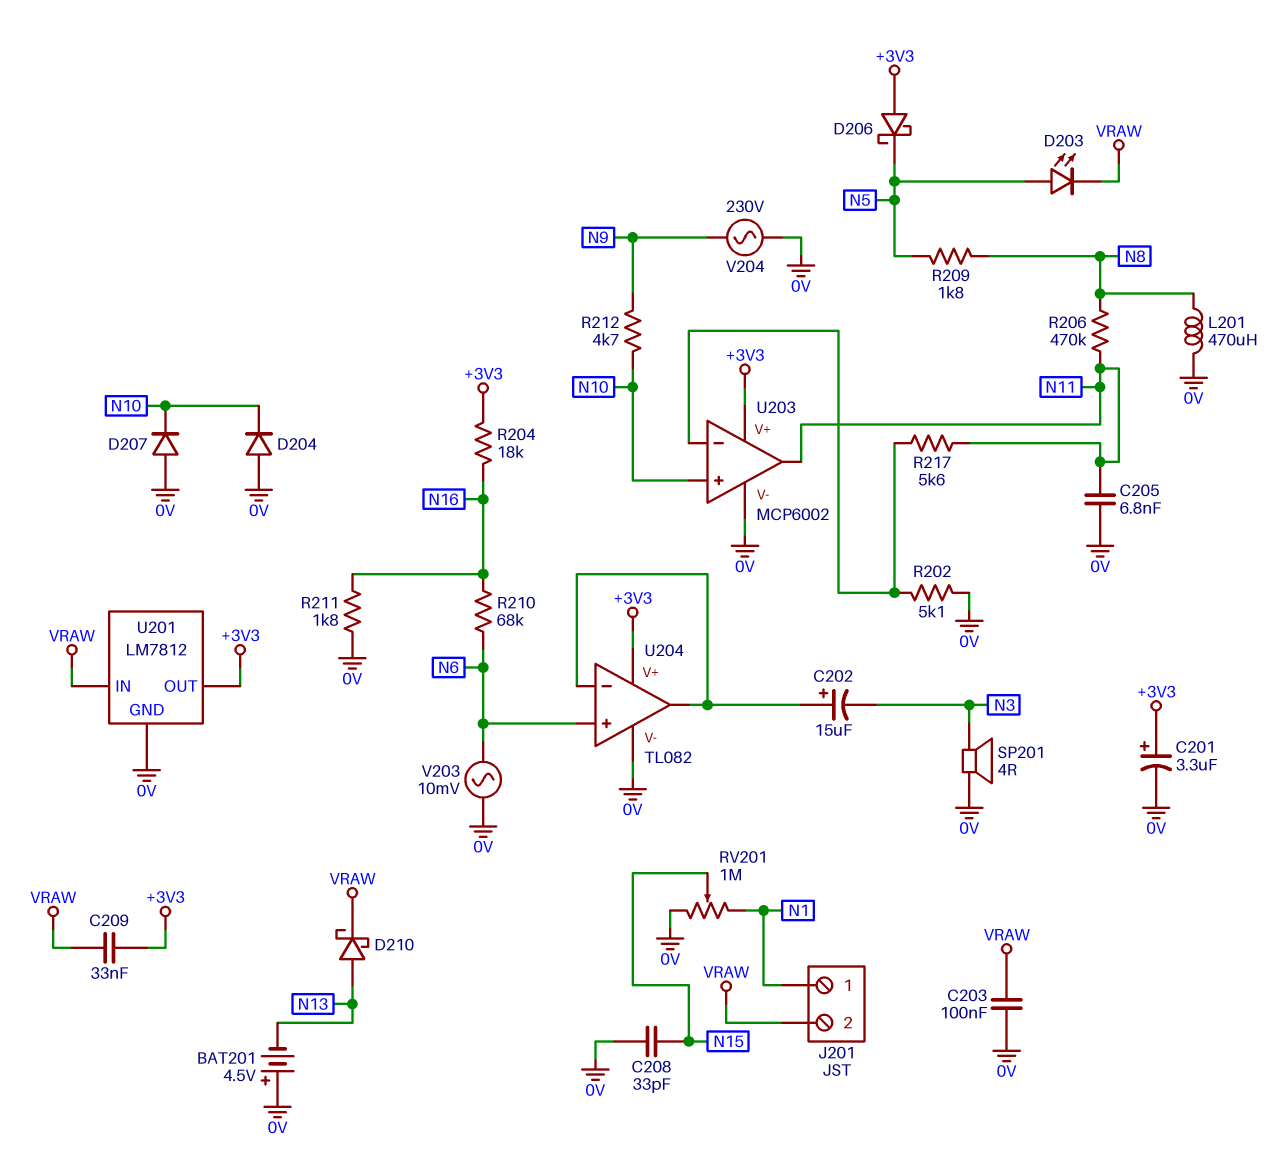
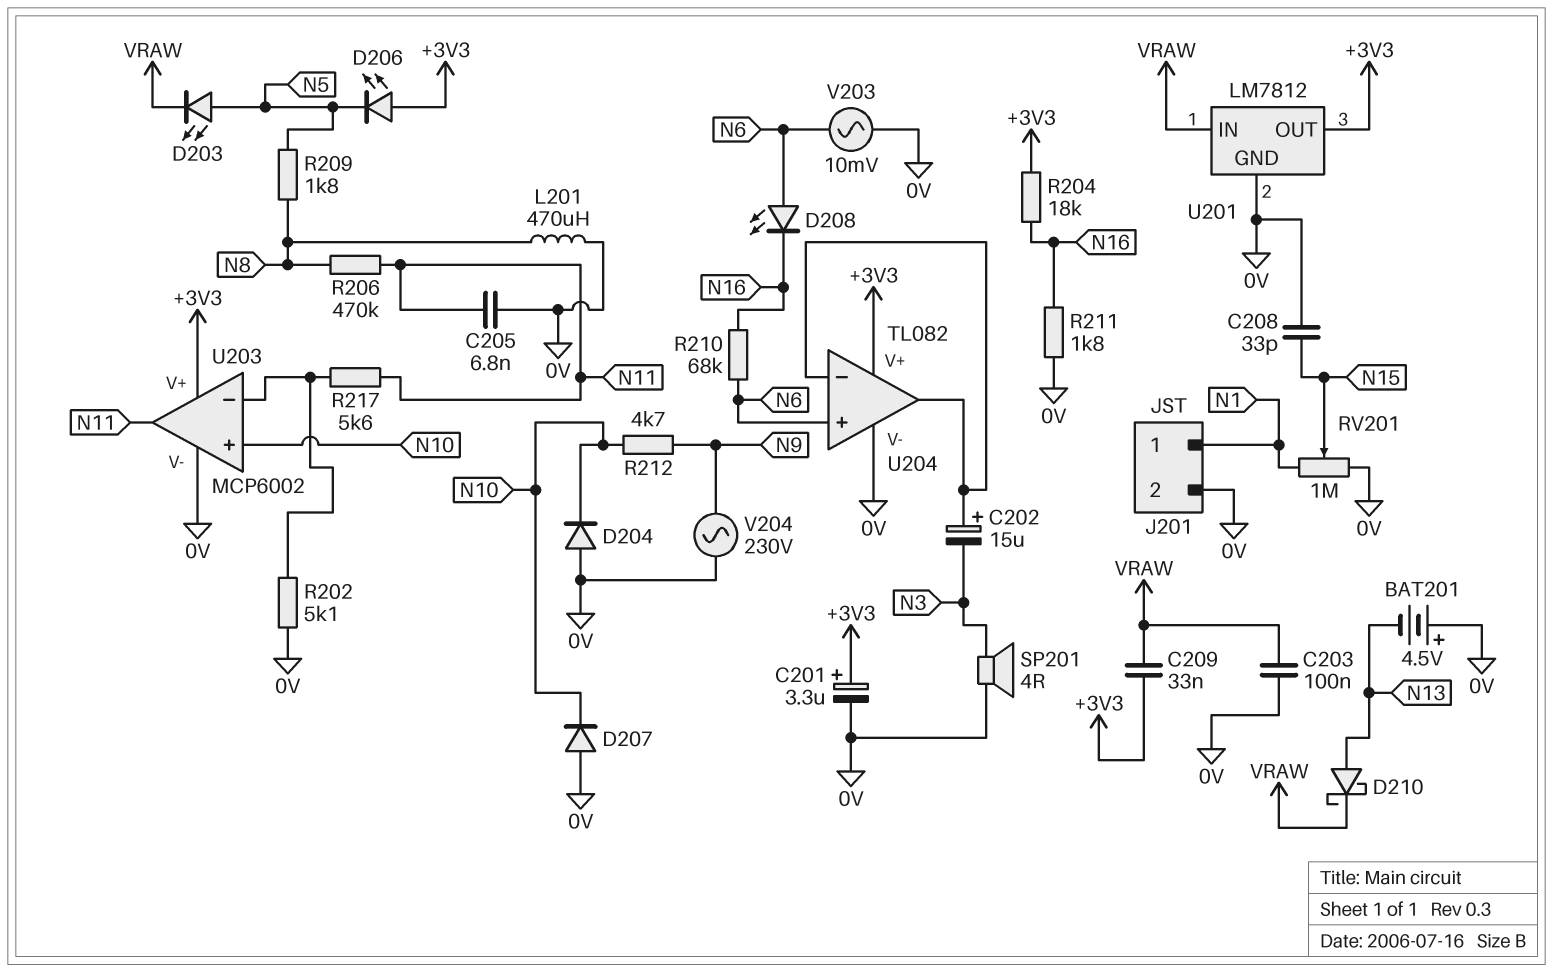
D206: schottky (A +3V3, K N5) -> LED (A +3V3, K N5)
D208: none -> LED (A N6, K N16)
J201 pin 2: VRAW -> 0V

